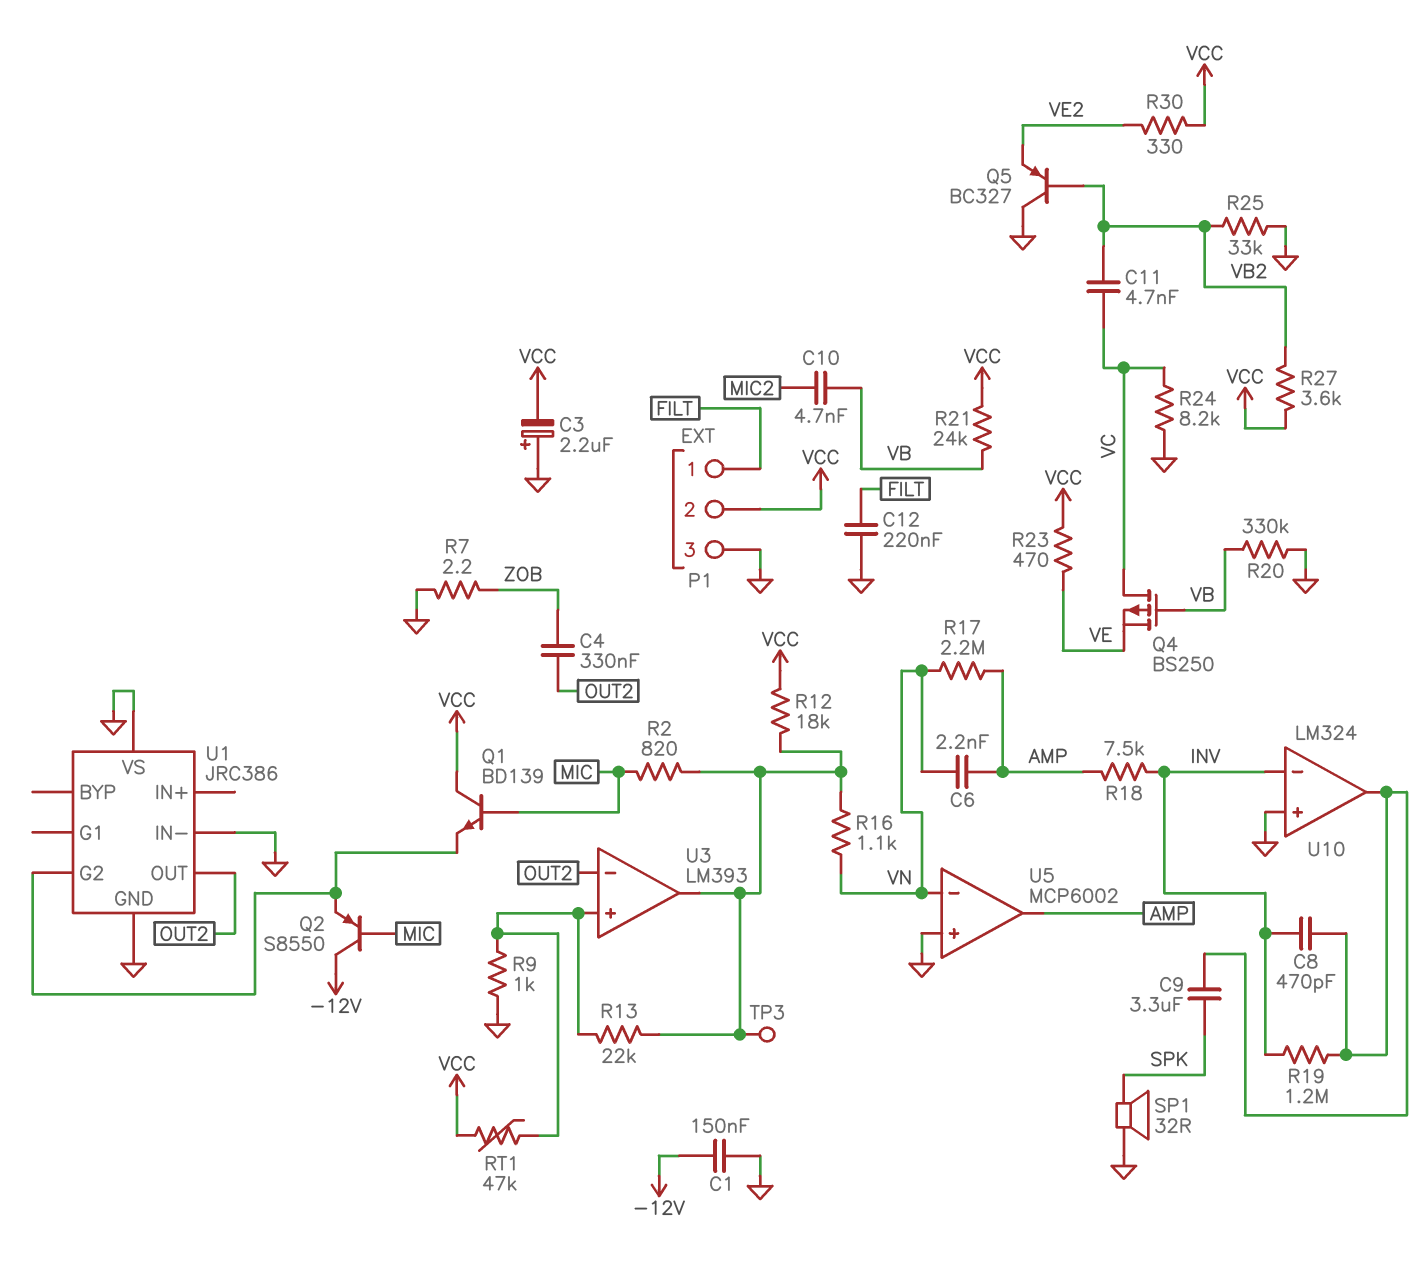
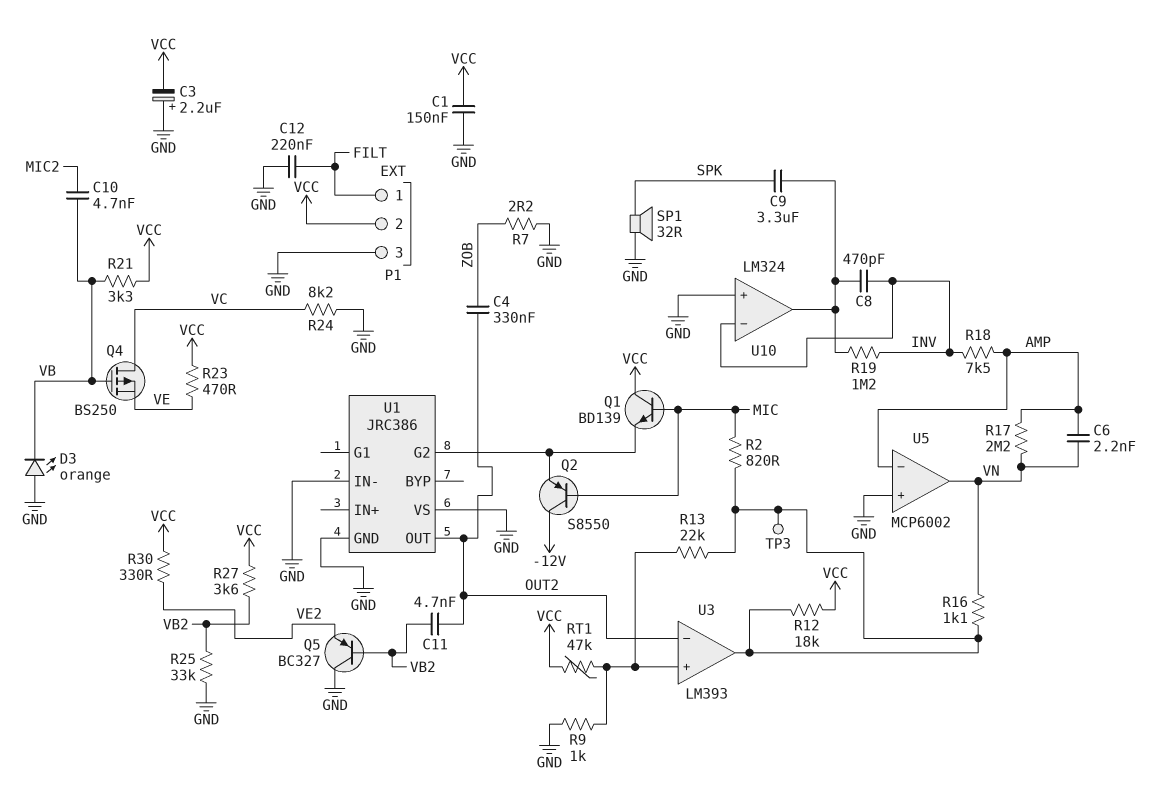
C1: 150nF (-12V, GND) -> 150nF (GND, VCC)
C11: 4.7nF (VB2, VC) -> 4.7nF (OUT2, VB2)
D3: none -> LED orange (A GND, K VB)
R20: 330k (GND, VB) -> none
R21: 24k (VB, VCC) -> 3.3k (VB, VCC)
U5 pin in-: VN -> AMP
U5 pin out: AMP -> VN

